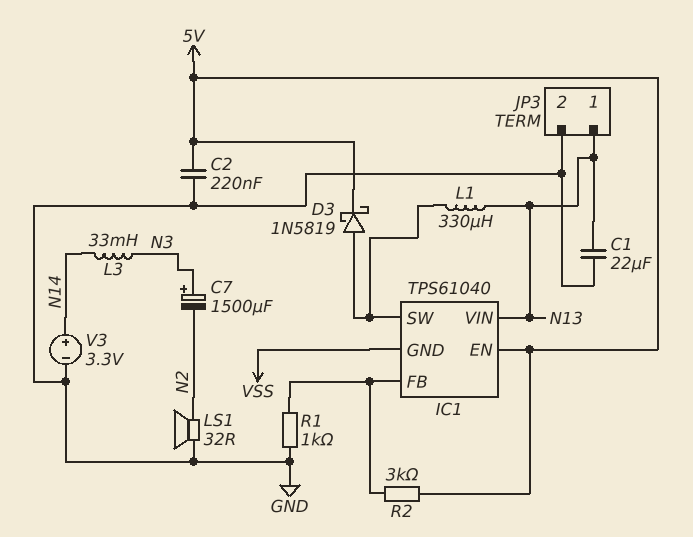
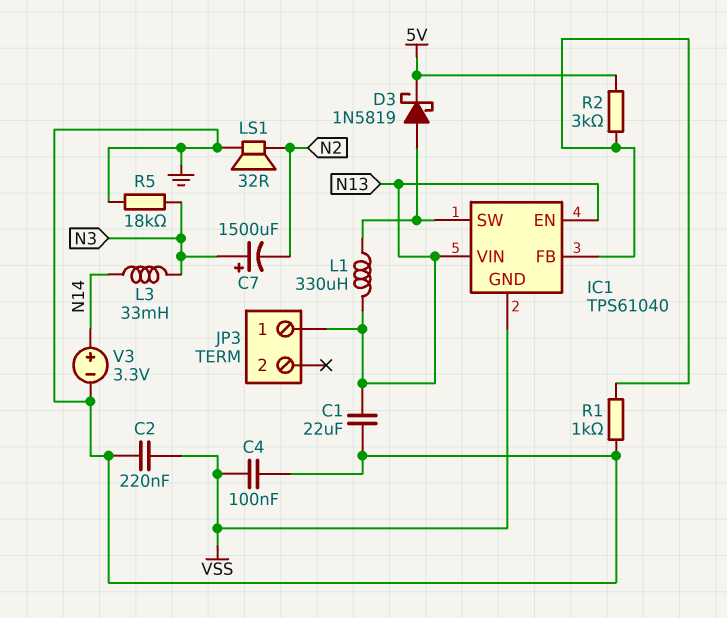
C2: 220nF (5V, GND) -> 220nF (GND, VSS)
C4: none -> 100nF (GND, VSS)
IC1 pin EN: 5V -> N13
JP3 pin 2: GND -> none
R5: none -> 18k (GND, N3)

